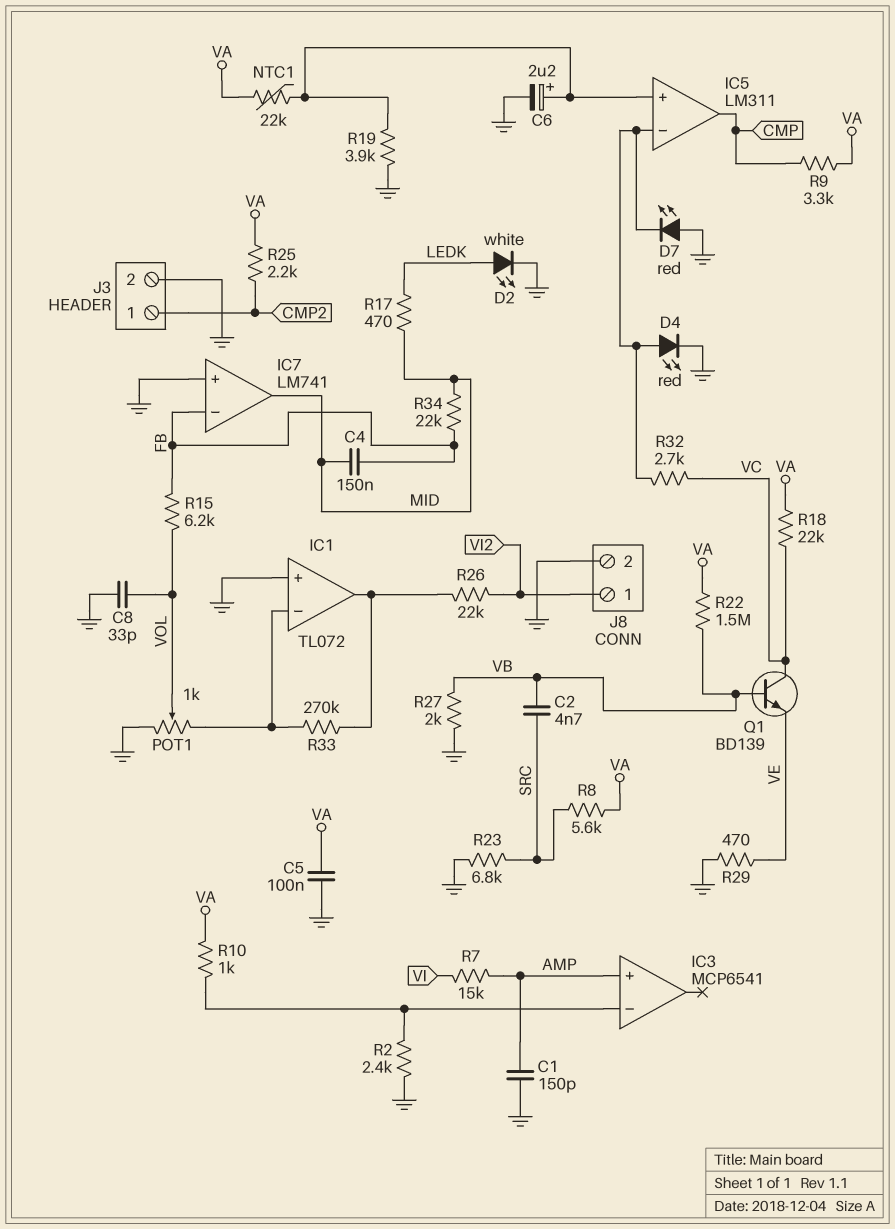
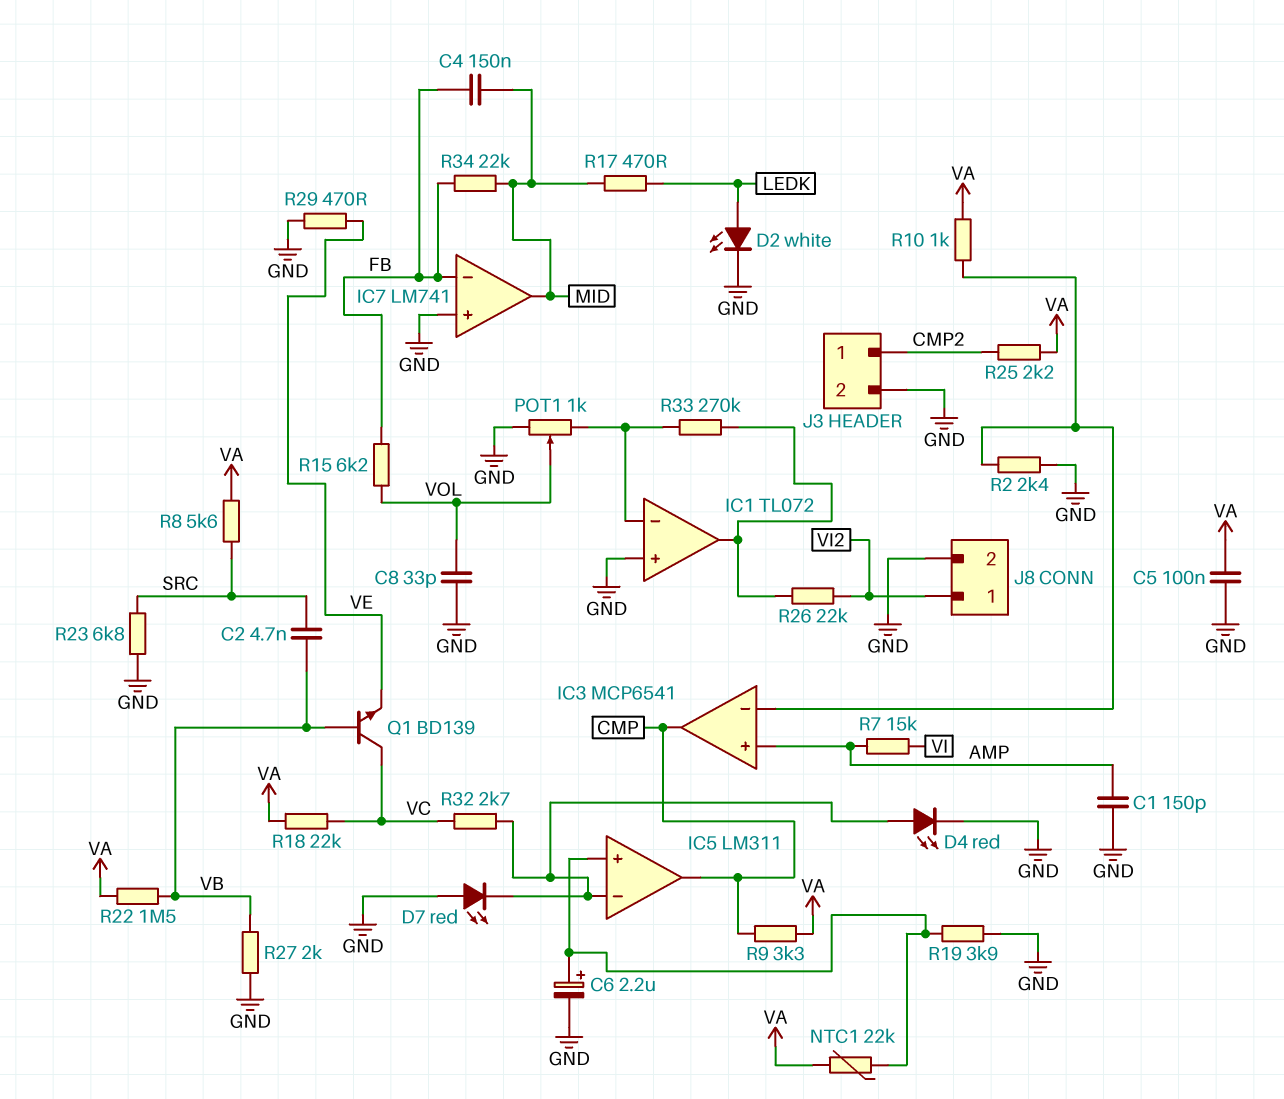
IC3 pin out: none -> CMP

